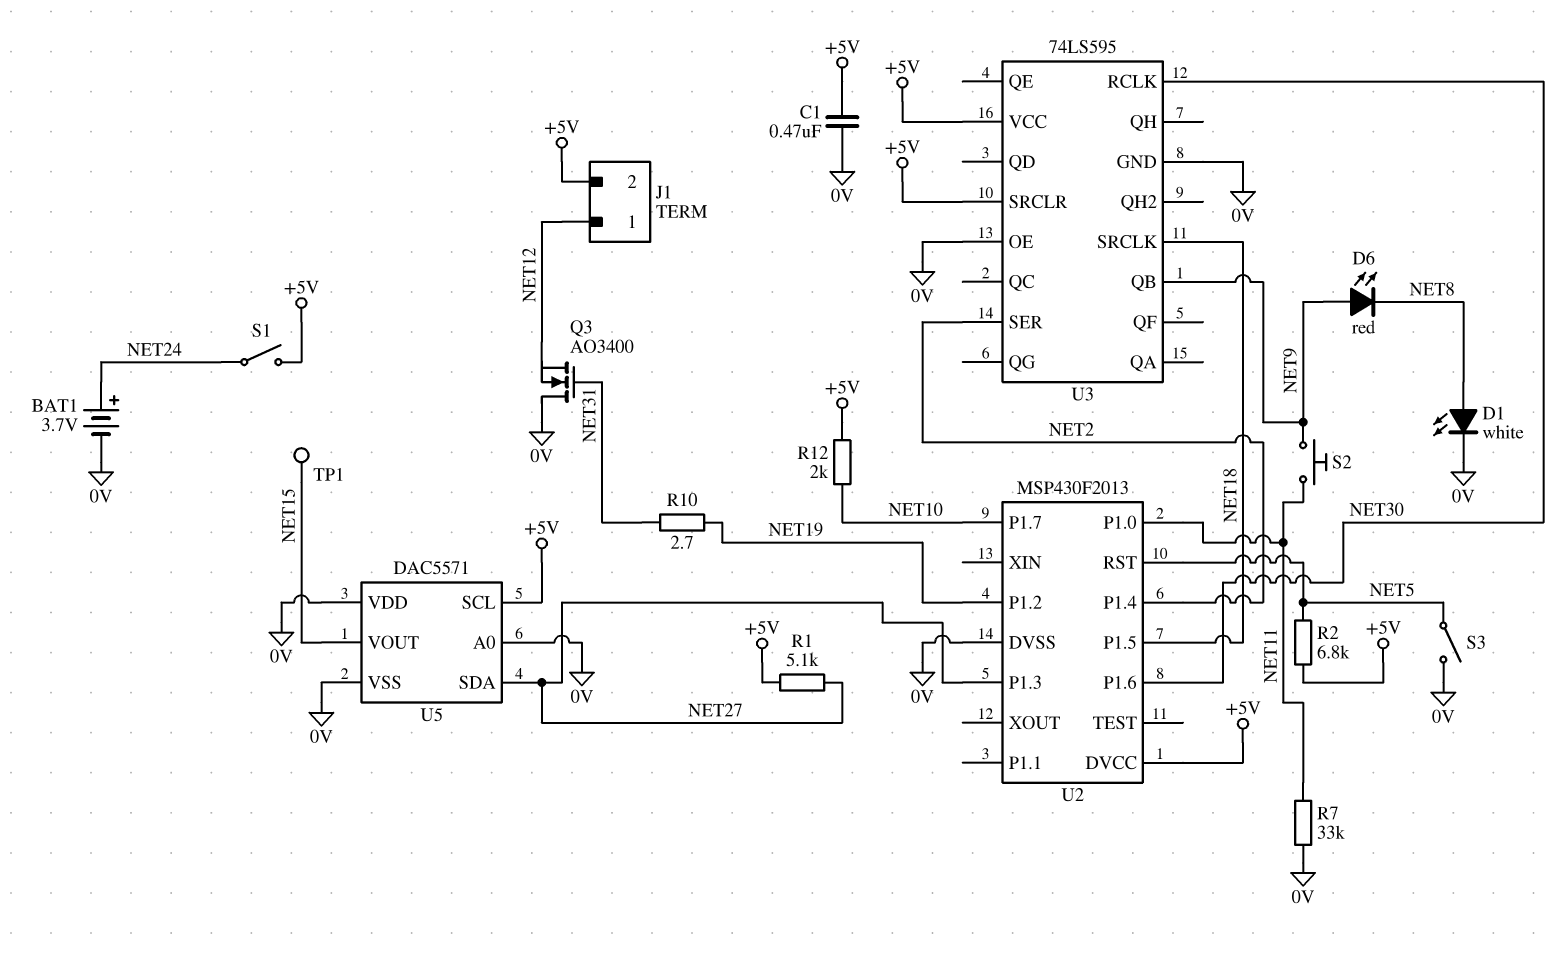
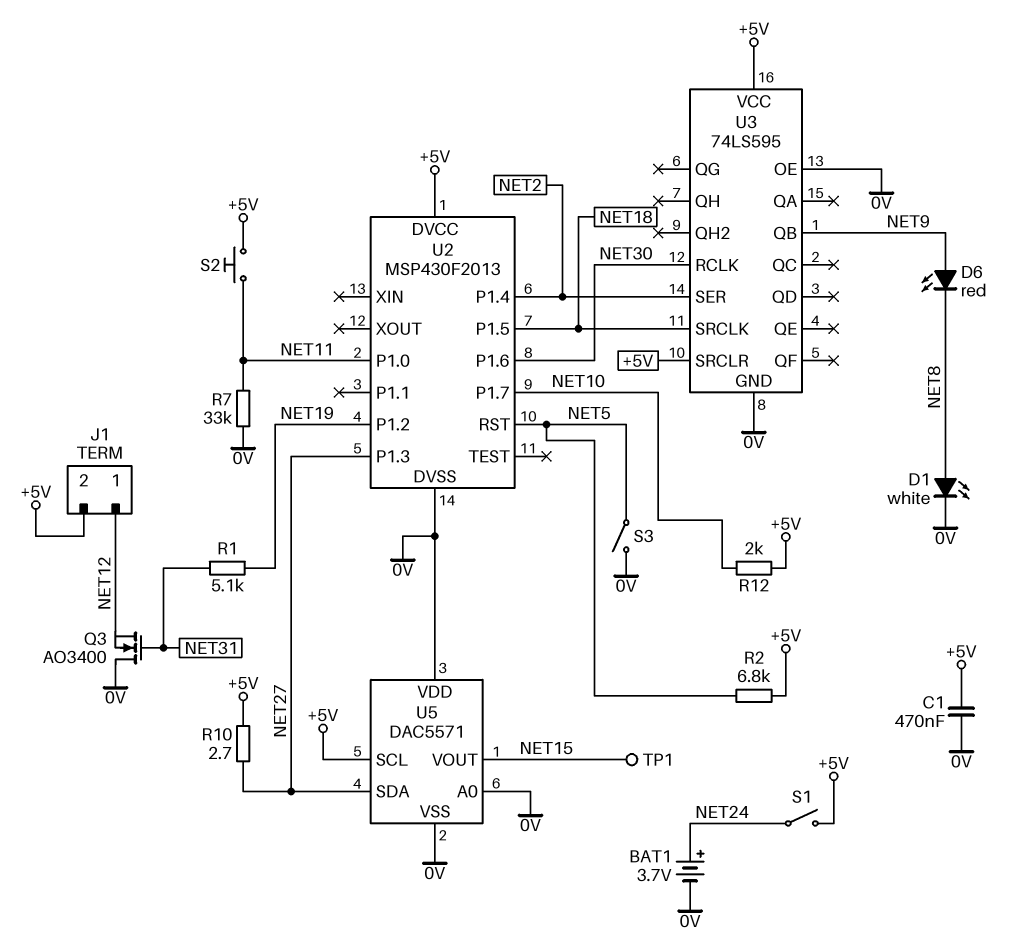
R1: 5.1k (+5V, NET27) -> 5.1k (NET19, NET31)
R10: 2.7 (NET19, NET31) -> 2.7 (+5V, NET27)
S2: button (NET9, NET11) -> button (+5V, NET11)

